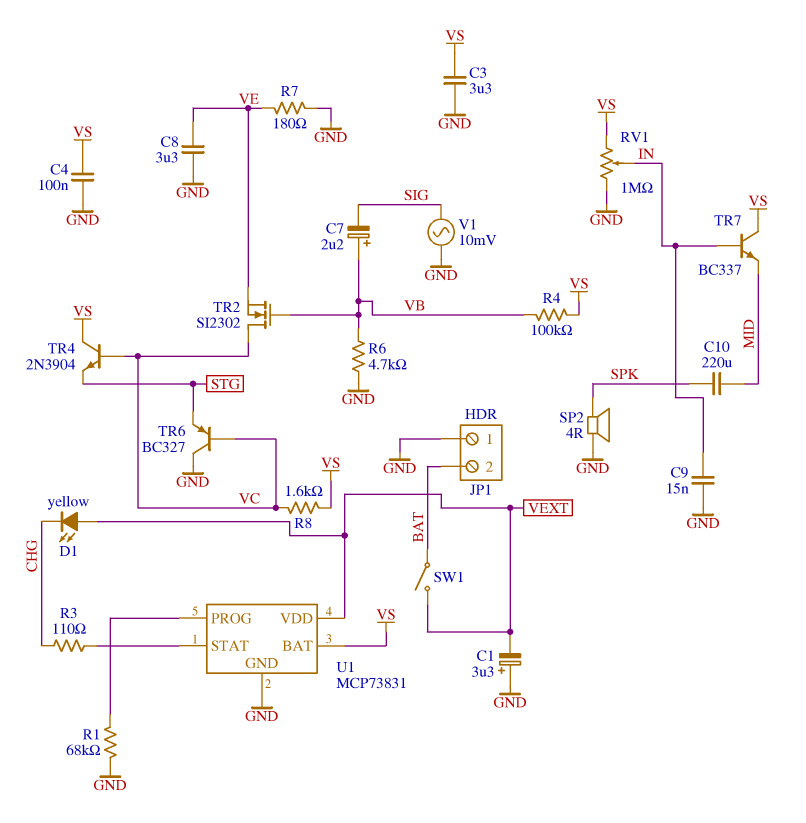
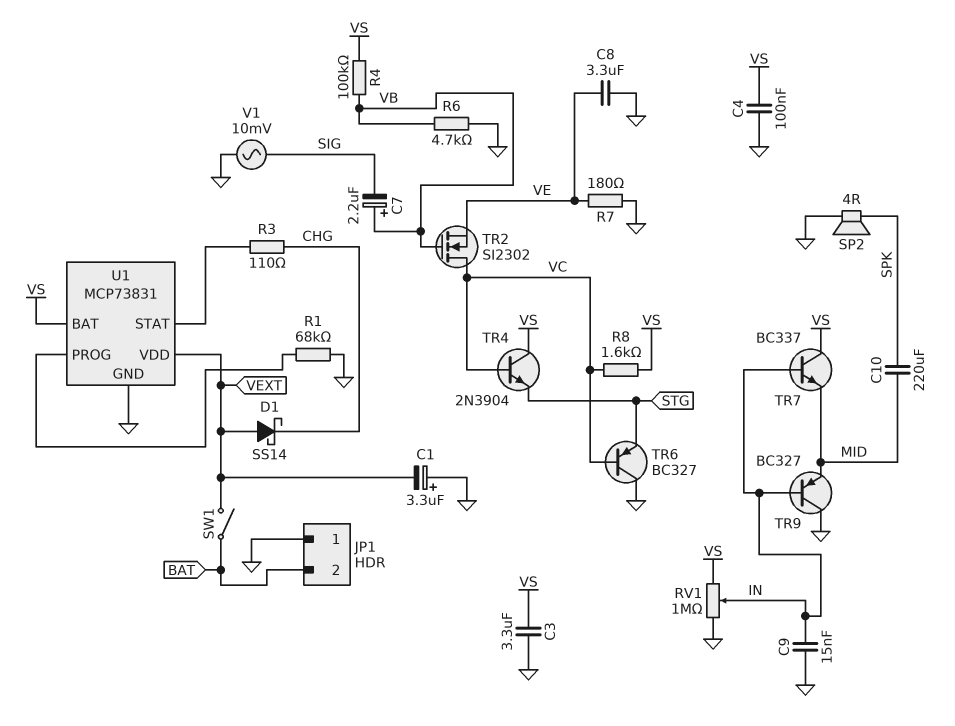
D1: LED yellow (A VEXT, K CHG) -> schottky SS14 (A VEXT, K CHG)
TR9: none -> PNP BC327 (B IN, C GND, E MID)

